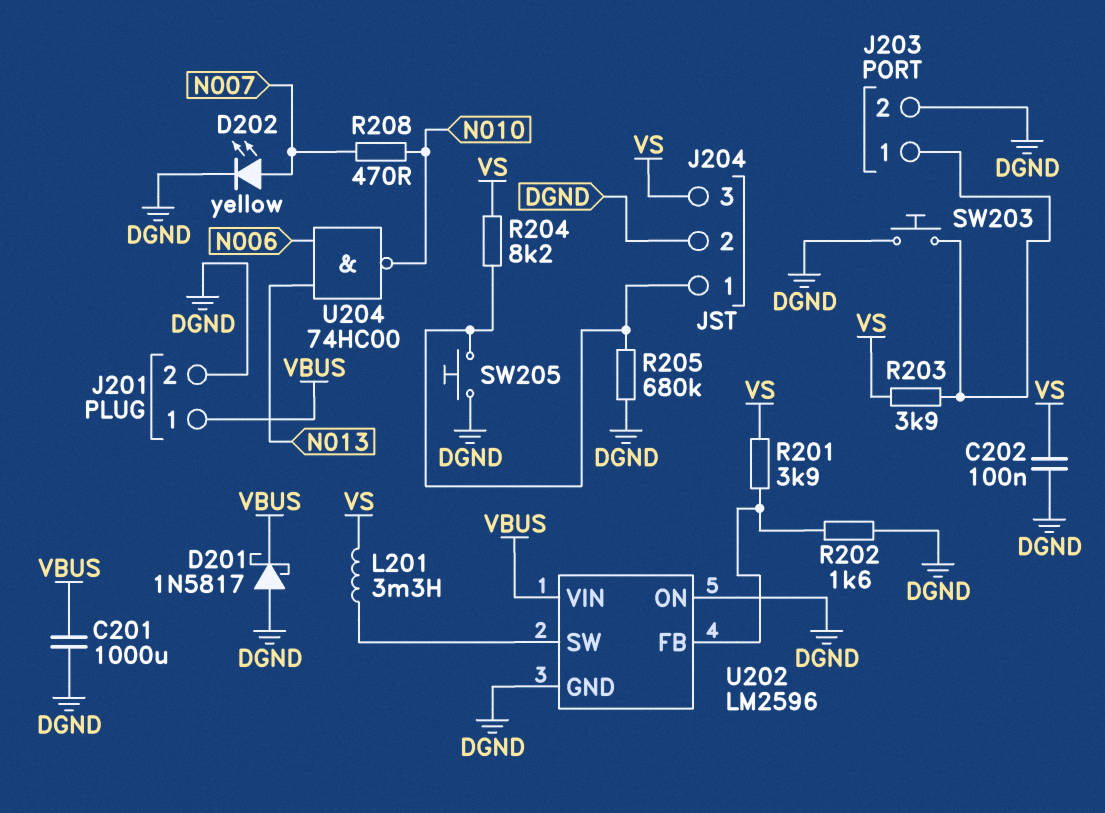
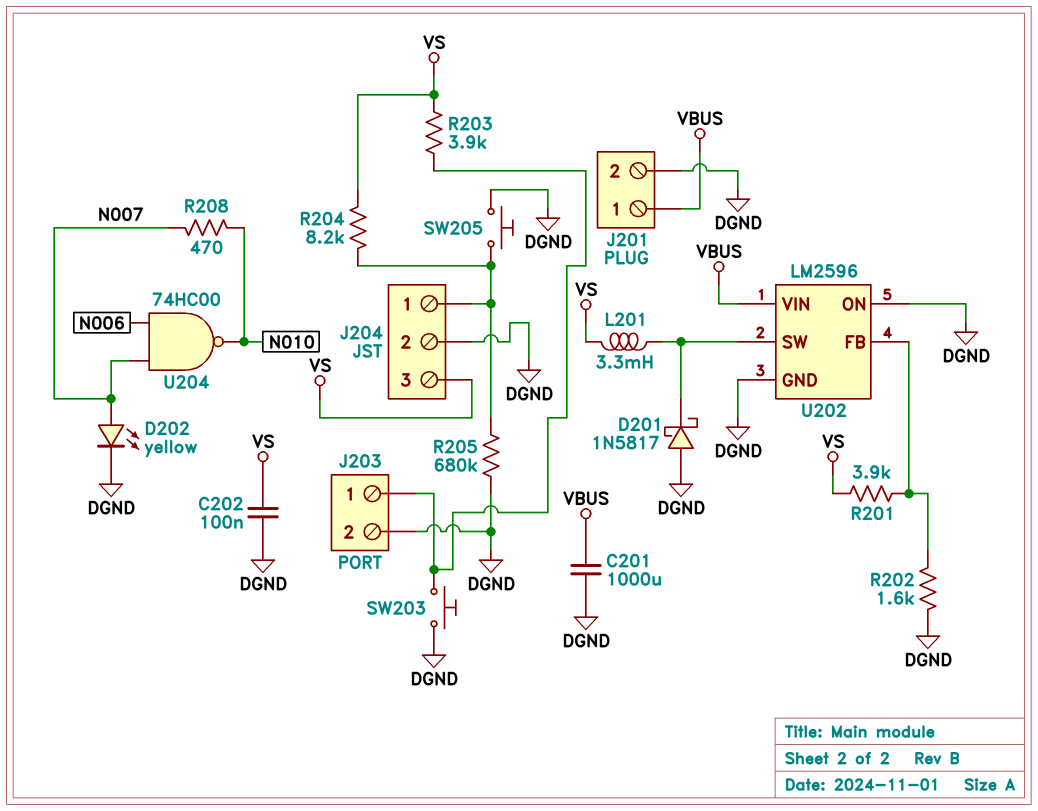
D201: schottky 1N5817 (A DGND, K VBUS) -> schottky 1N5817 (A DGND, K U202/SW)
U204: NAND 74HC00 (in N006, in N013, out N010) -> NAND 74HC00 (in N006, in N007, out N010)

